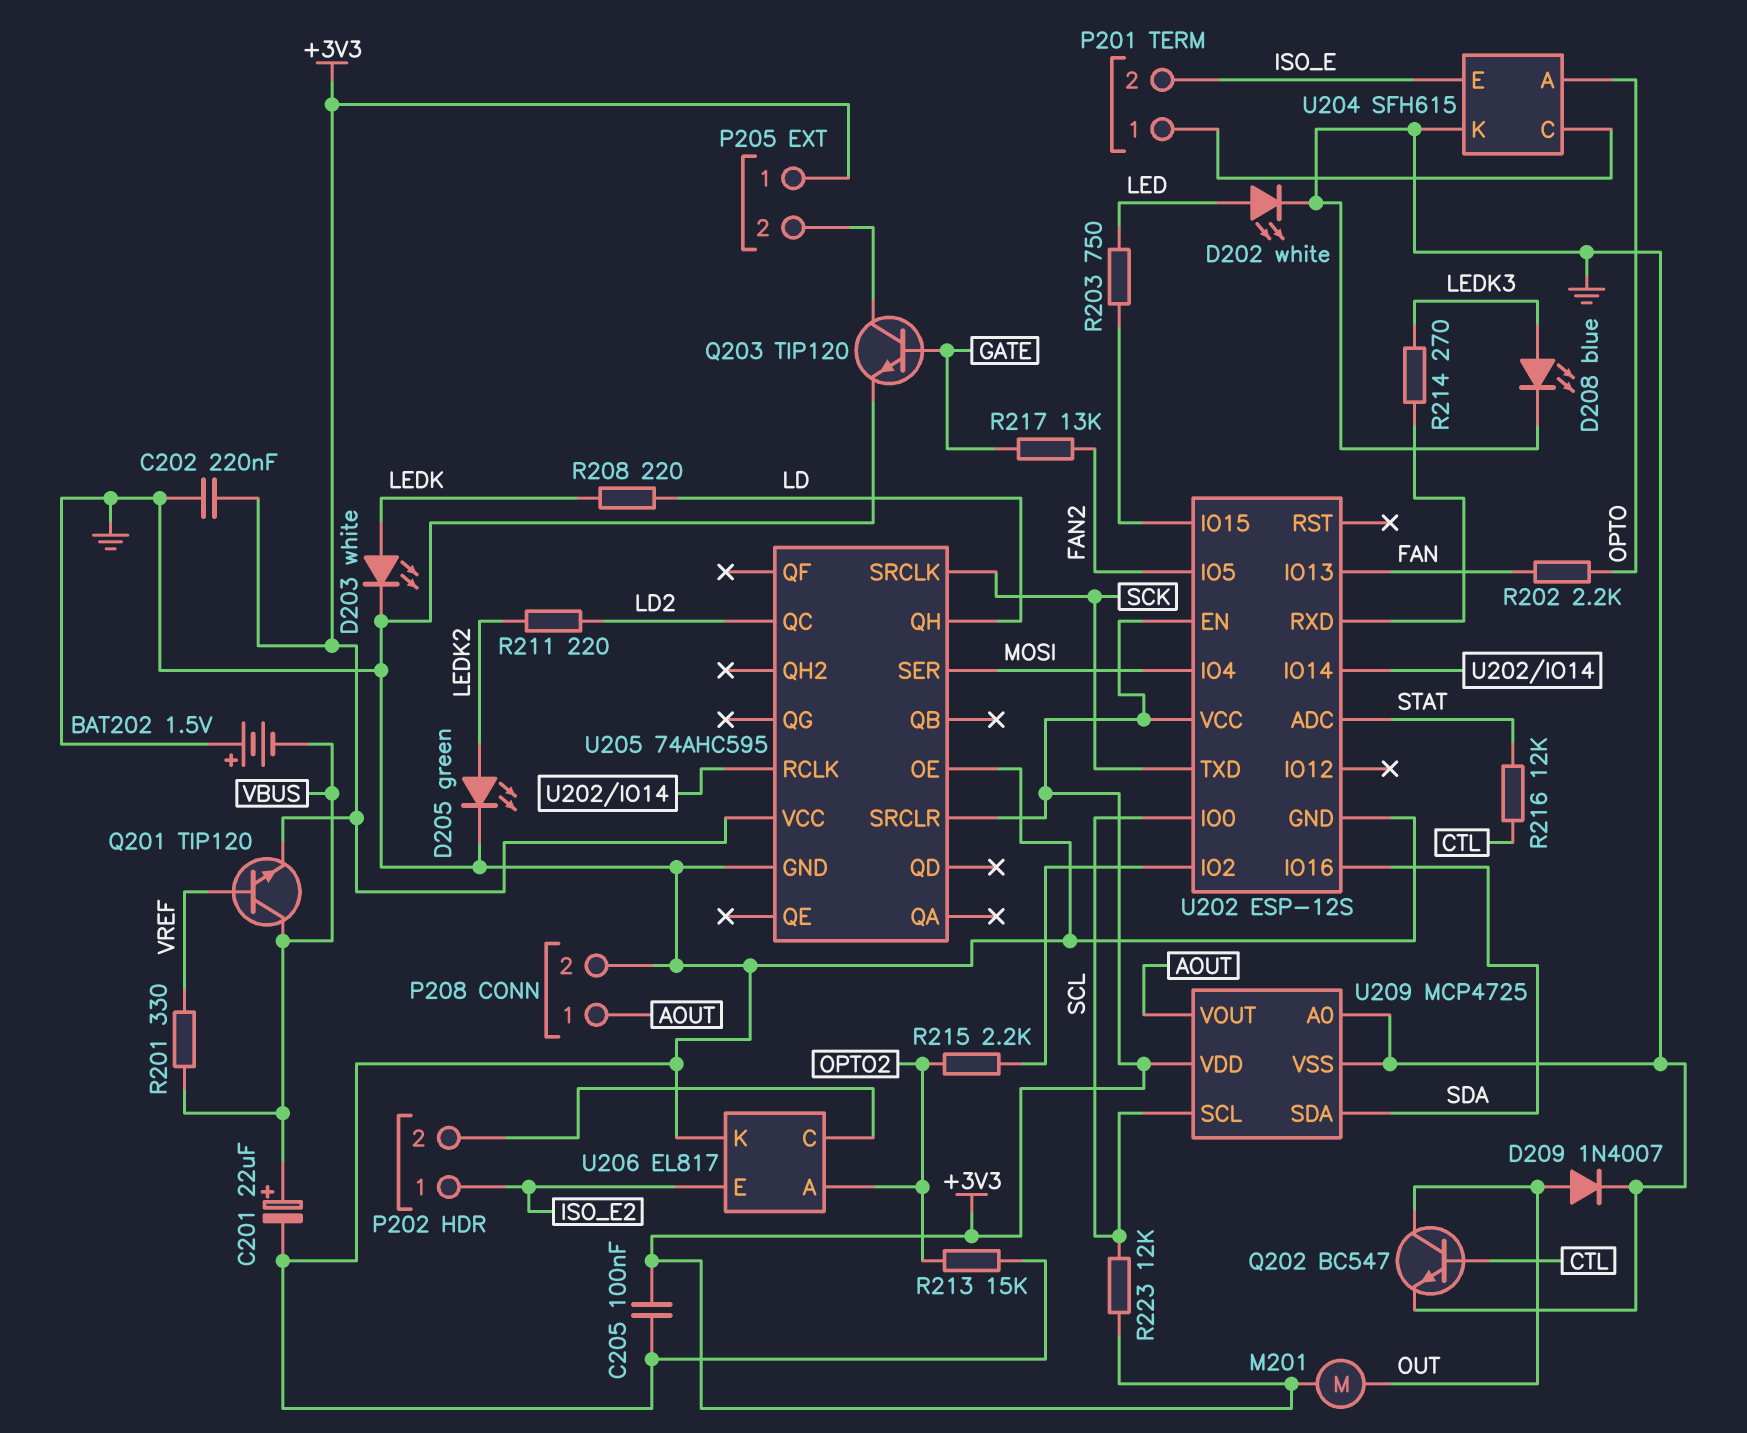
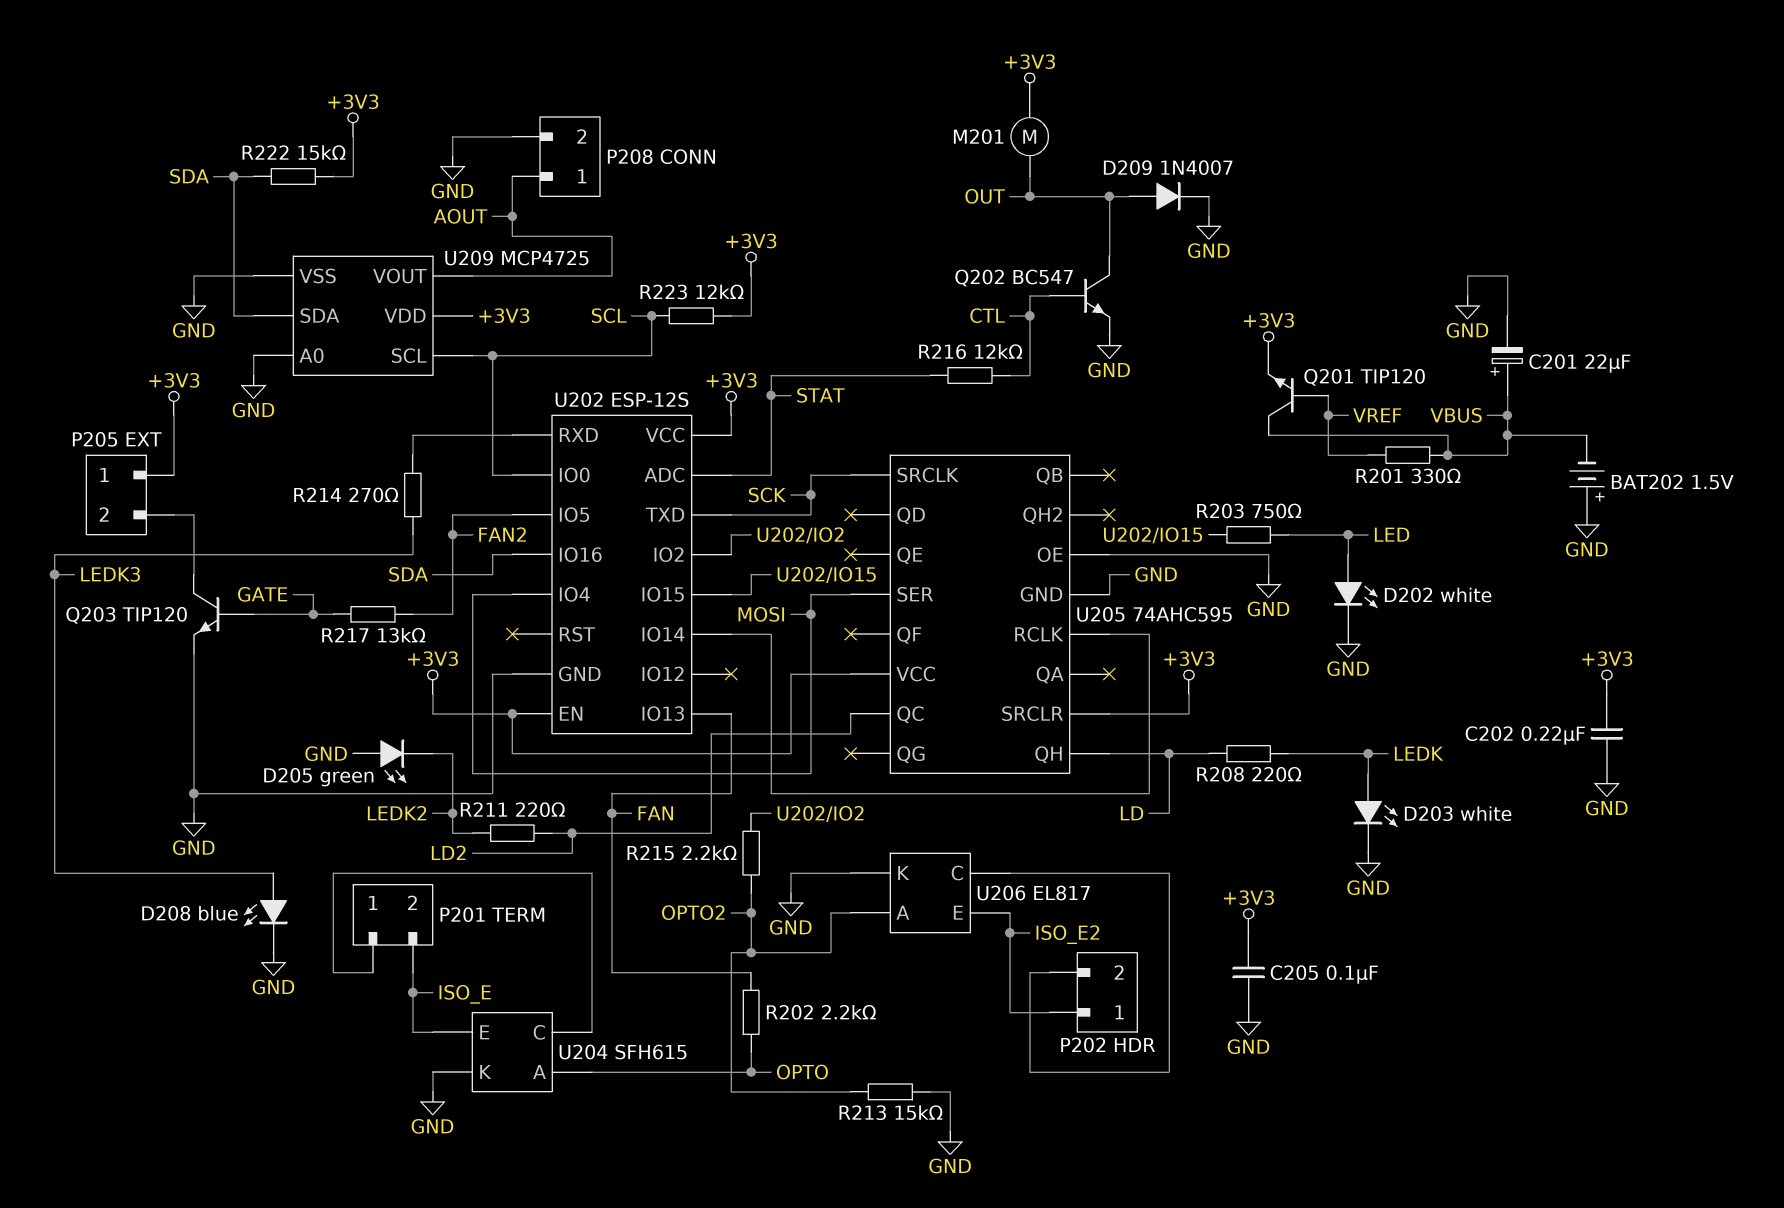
D205: LED green (A LEDK2, K GND) -> LED green (A GND, K LEDK2)
R222: none -> 15k (+3V3, SDA)

